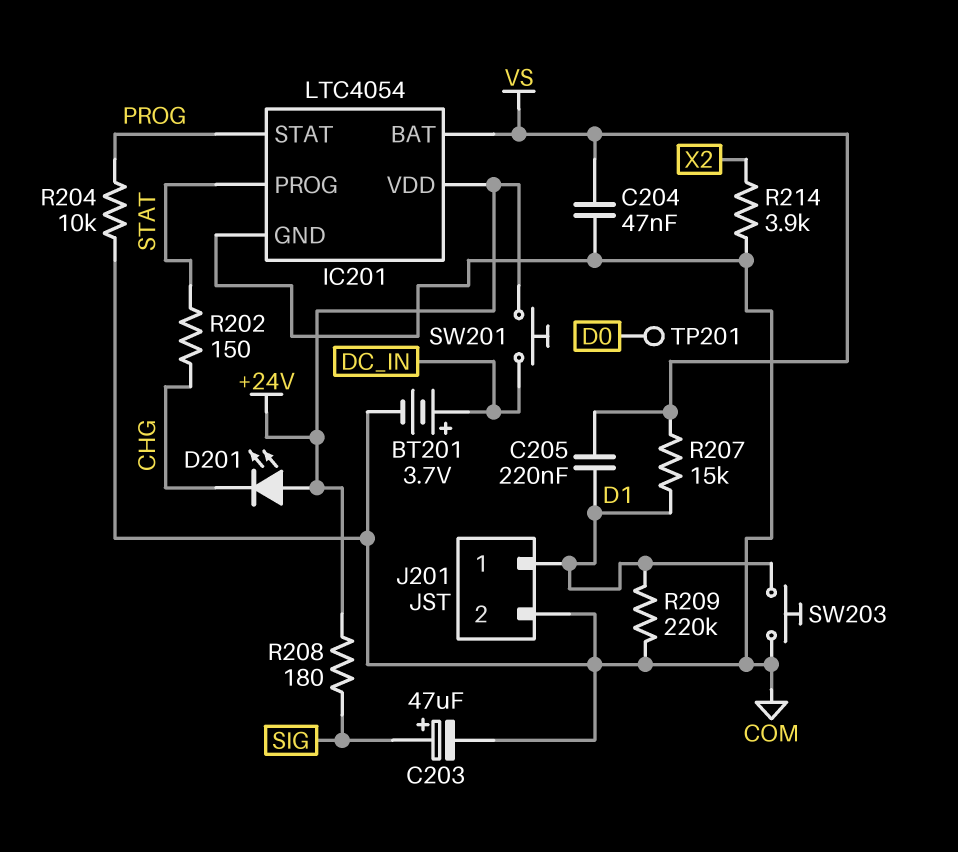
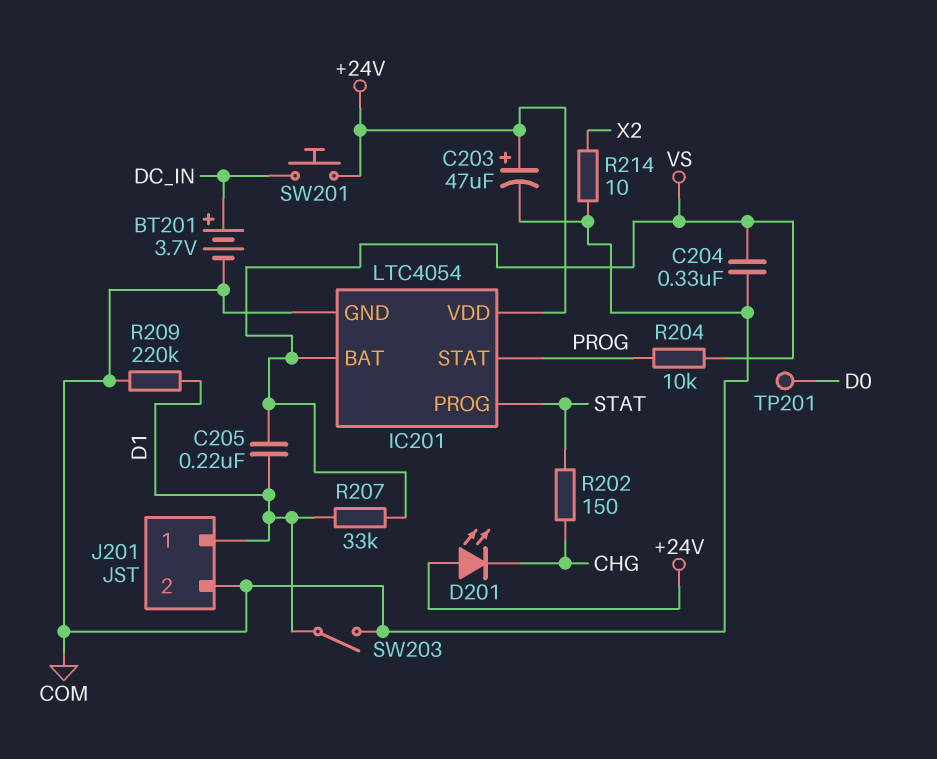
C203: 47uF (plus SIG, minus COM) -> 47uF (plus +24V, minus COM)
C204: 47nF (COM, VS) -> 330nF (COM, VS)
R204: 10k (COM, PROG) -> 10k (PROG, VS)
R207: 15k (D1, VS) -> 33k (D1, VS)
R208: 180 (+24V, SIG) -> none
R214: 3.9k (COM, X2) -> 10 (COM, X2)
SW203: button (COM, D1) -> switch (COM, D1)

